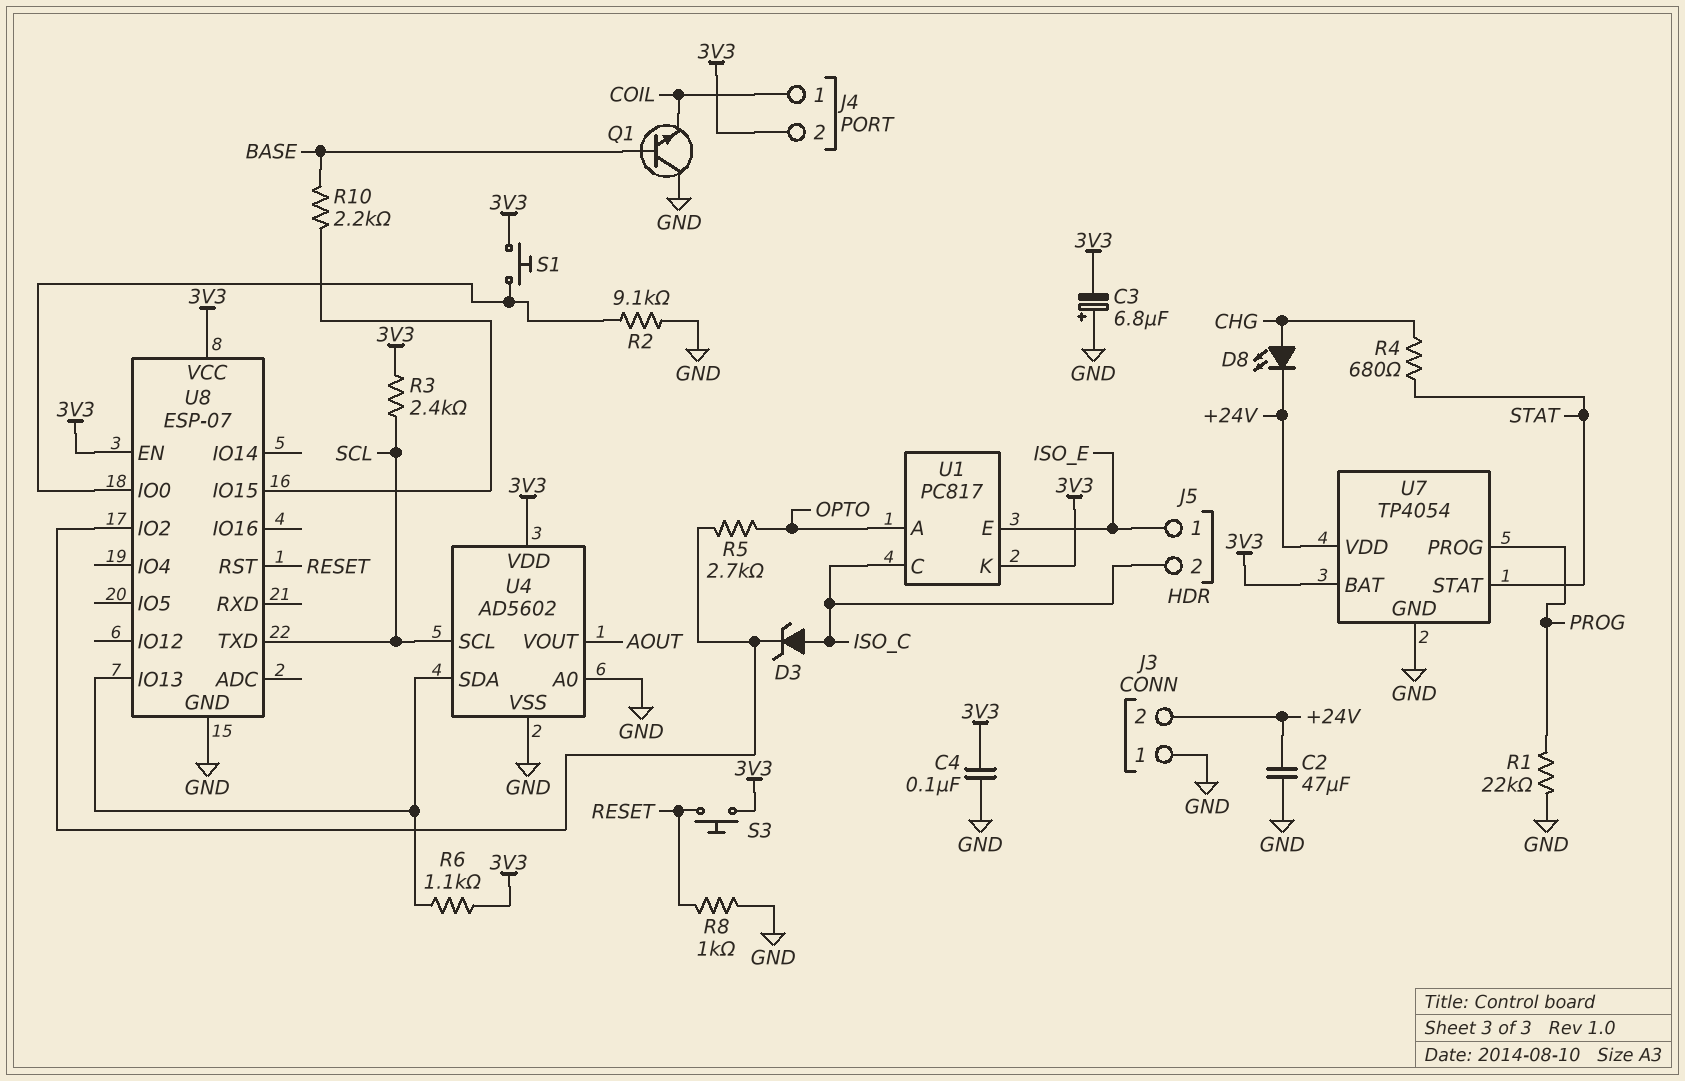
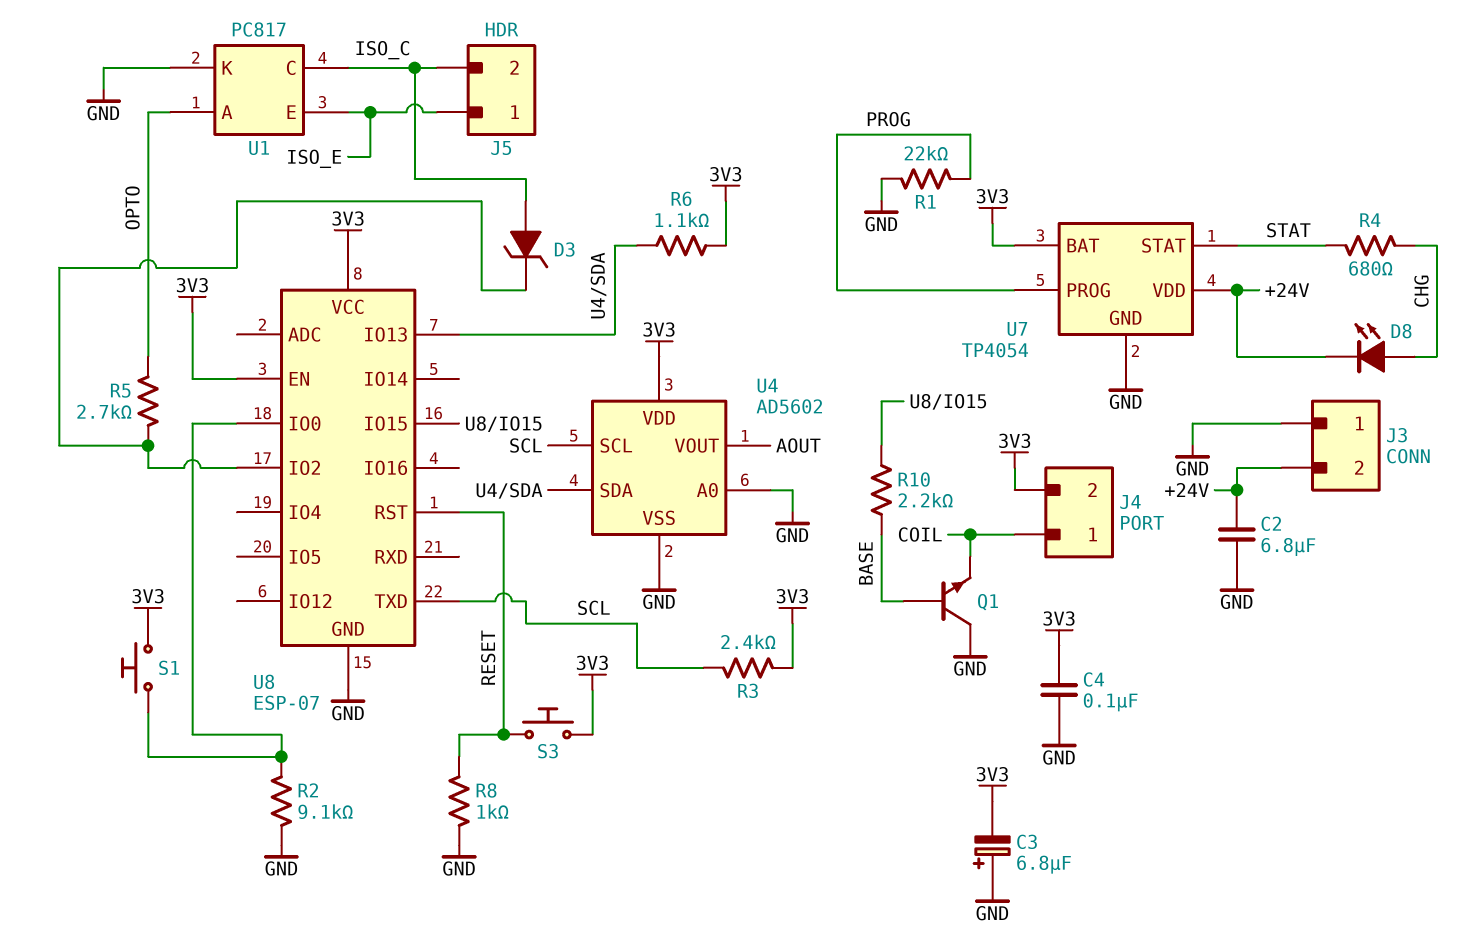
C2: 47uF (+24V, GND) -> 6.8uF (+24V, GND)
U1 pin K: 3V3 -> GND

